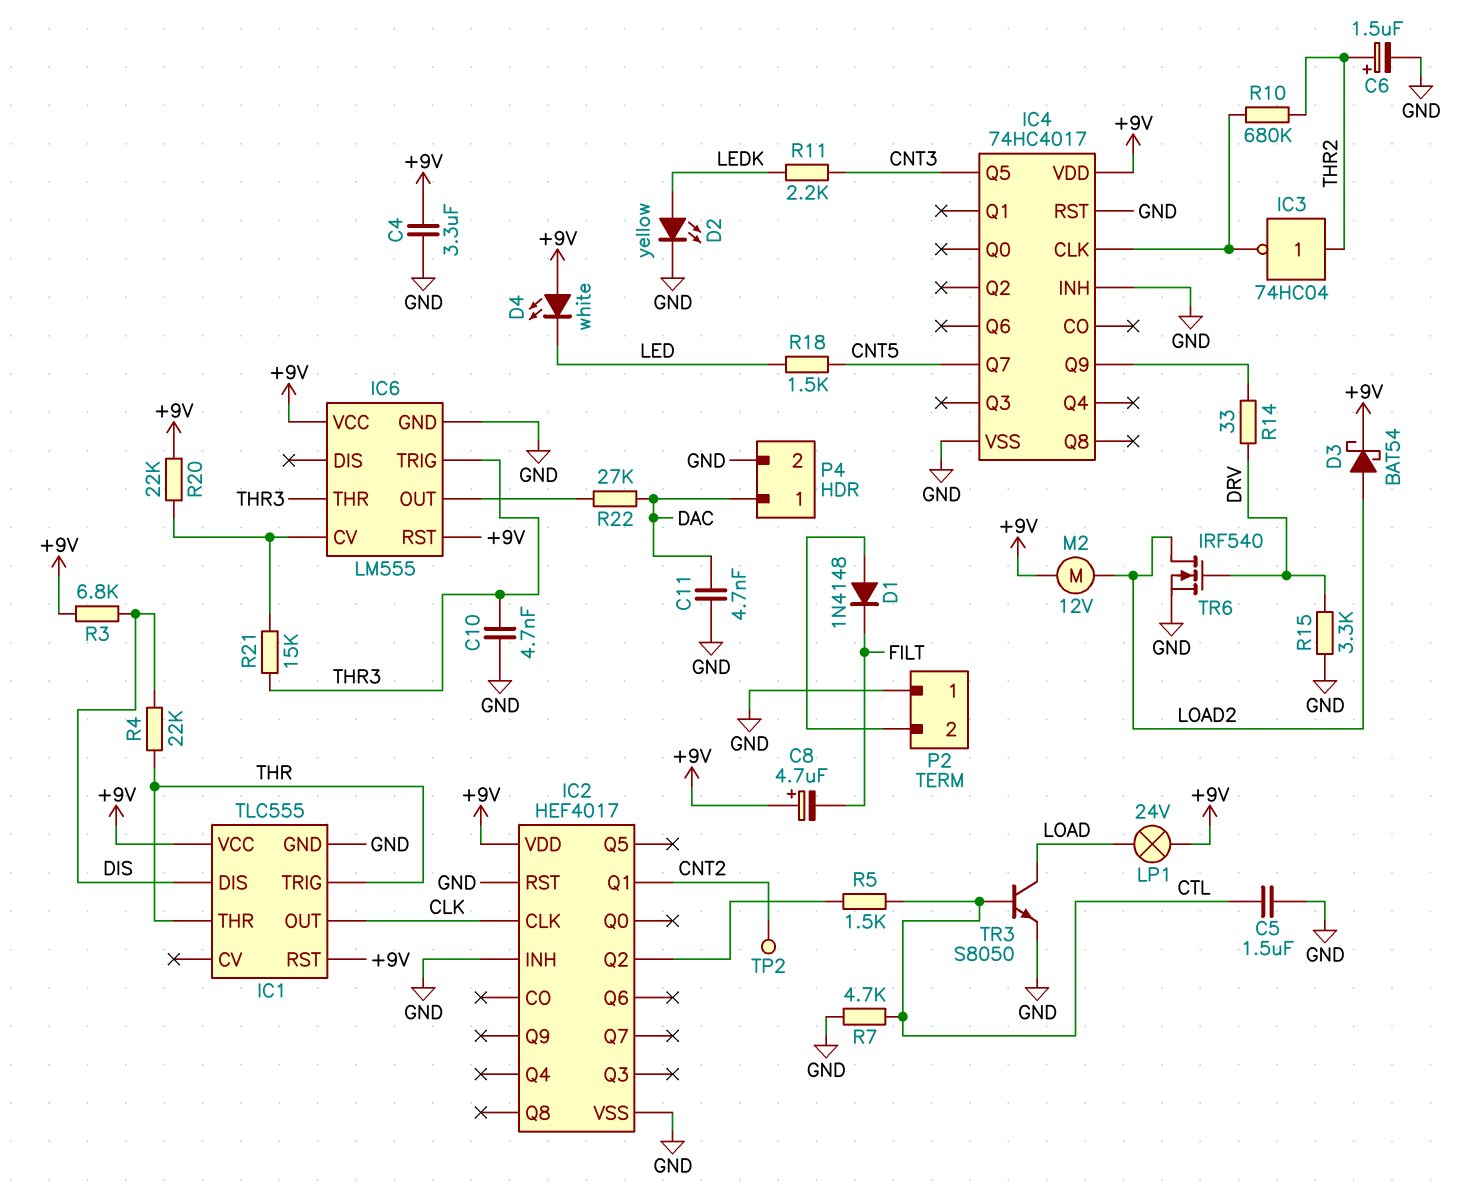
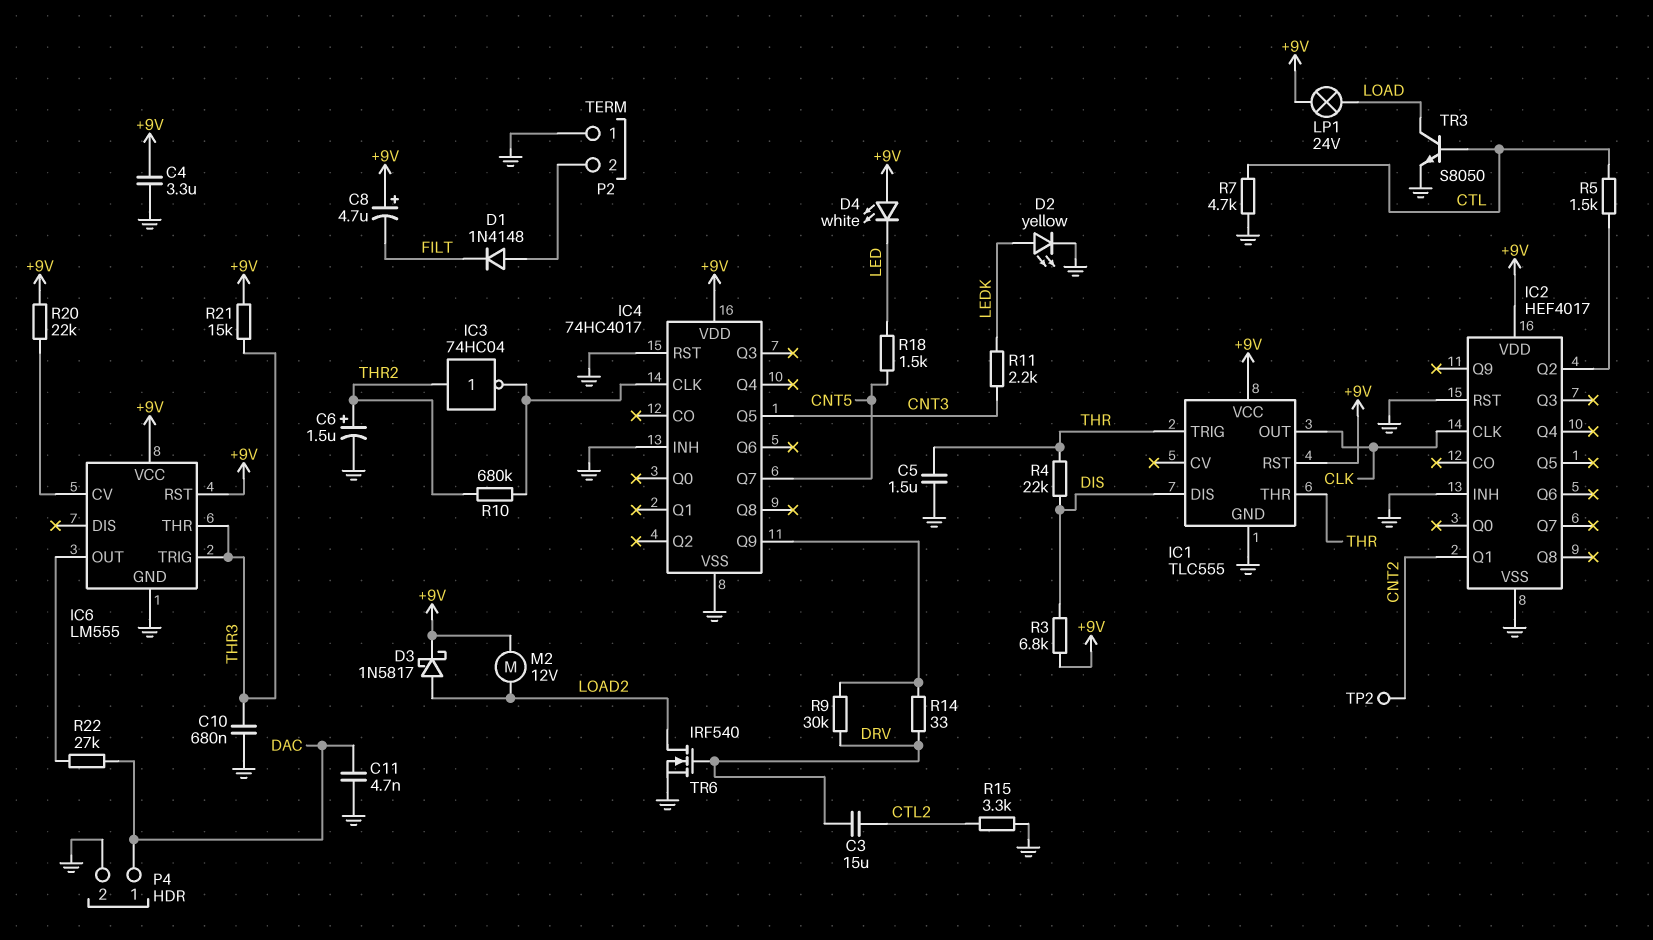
C3: none -> 15uF (CTL2, DRV)
C5: 1.5uF (CTL, GND) -> 1.5uF (GND, THR)
C10: 4.7nF (GND, THR3) -> 680nF (GND, THR3)
D3: schottky BAT54 (A LOAD2, K +9V) -> schottky 1N5817 (A LOAD2, K +9V)
R9: none -> 30k (DRV, IC4/Q9)
R15: 3.3k (DRV, GND) -> 3.3k (CTL2, GND)
R21: 15k (IC6/CV, THR3) -> 15k (+9V, THR3)

